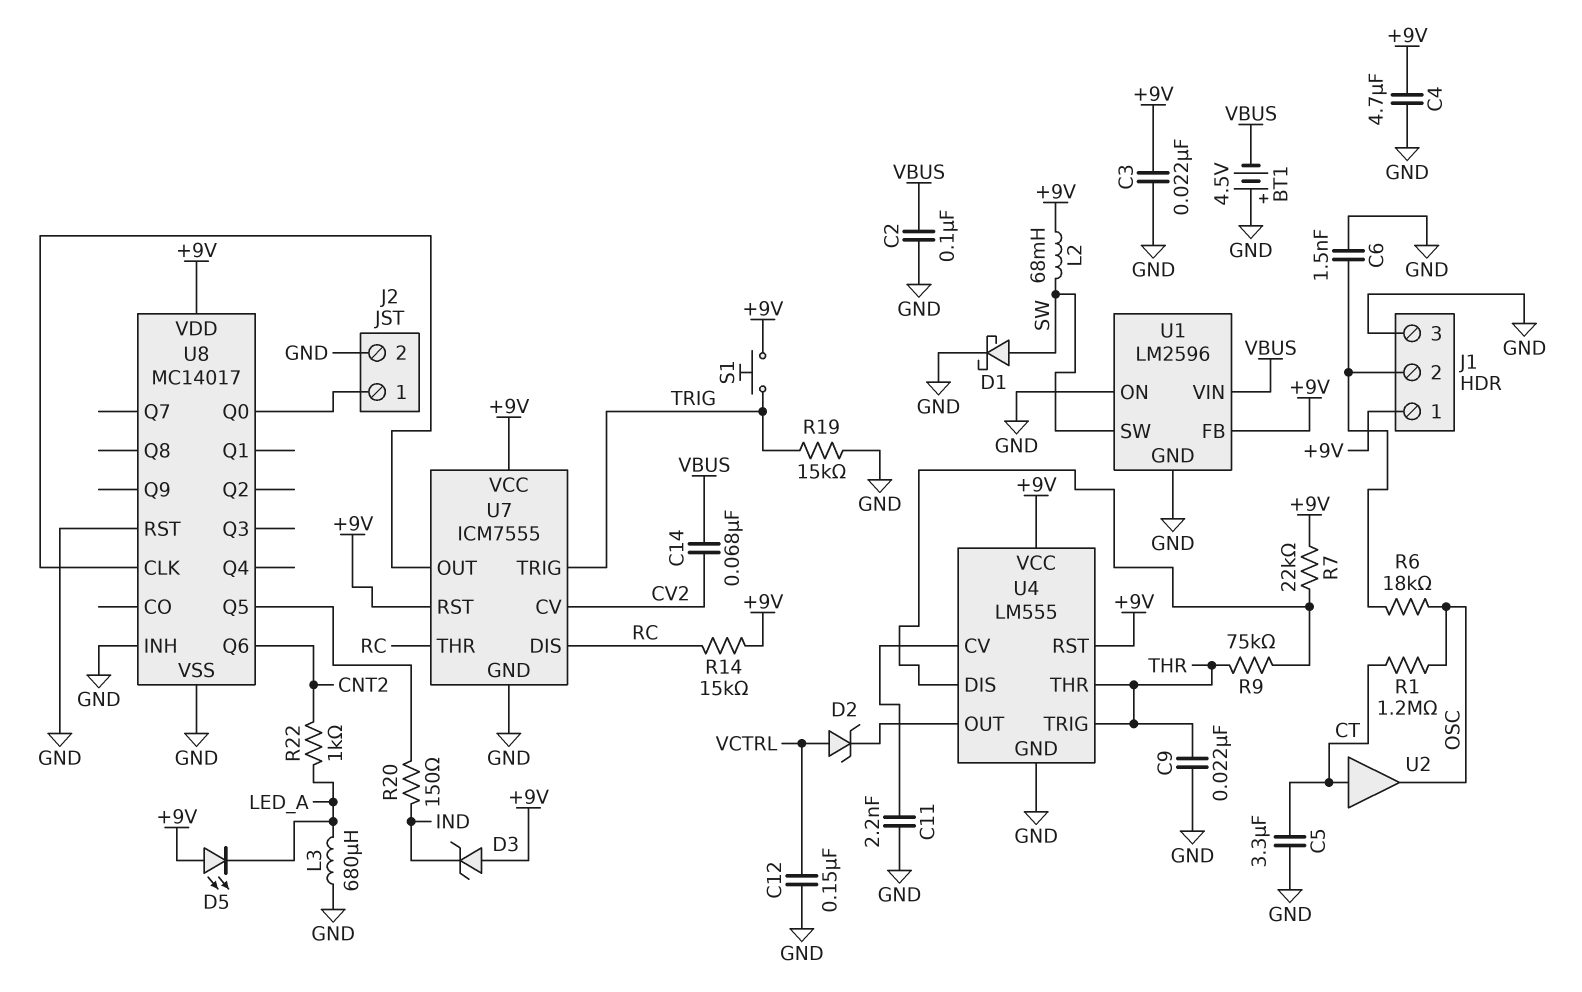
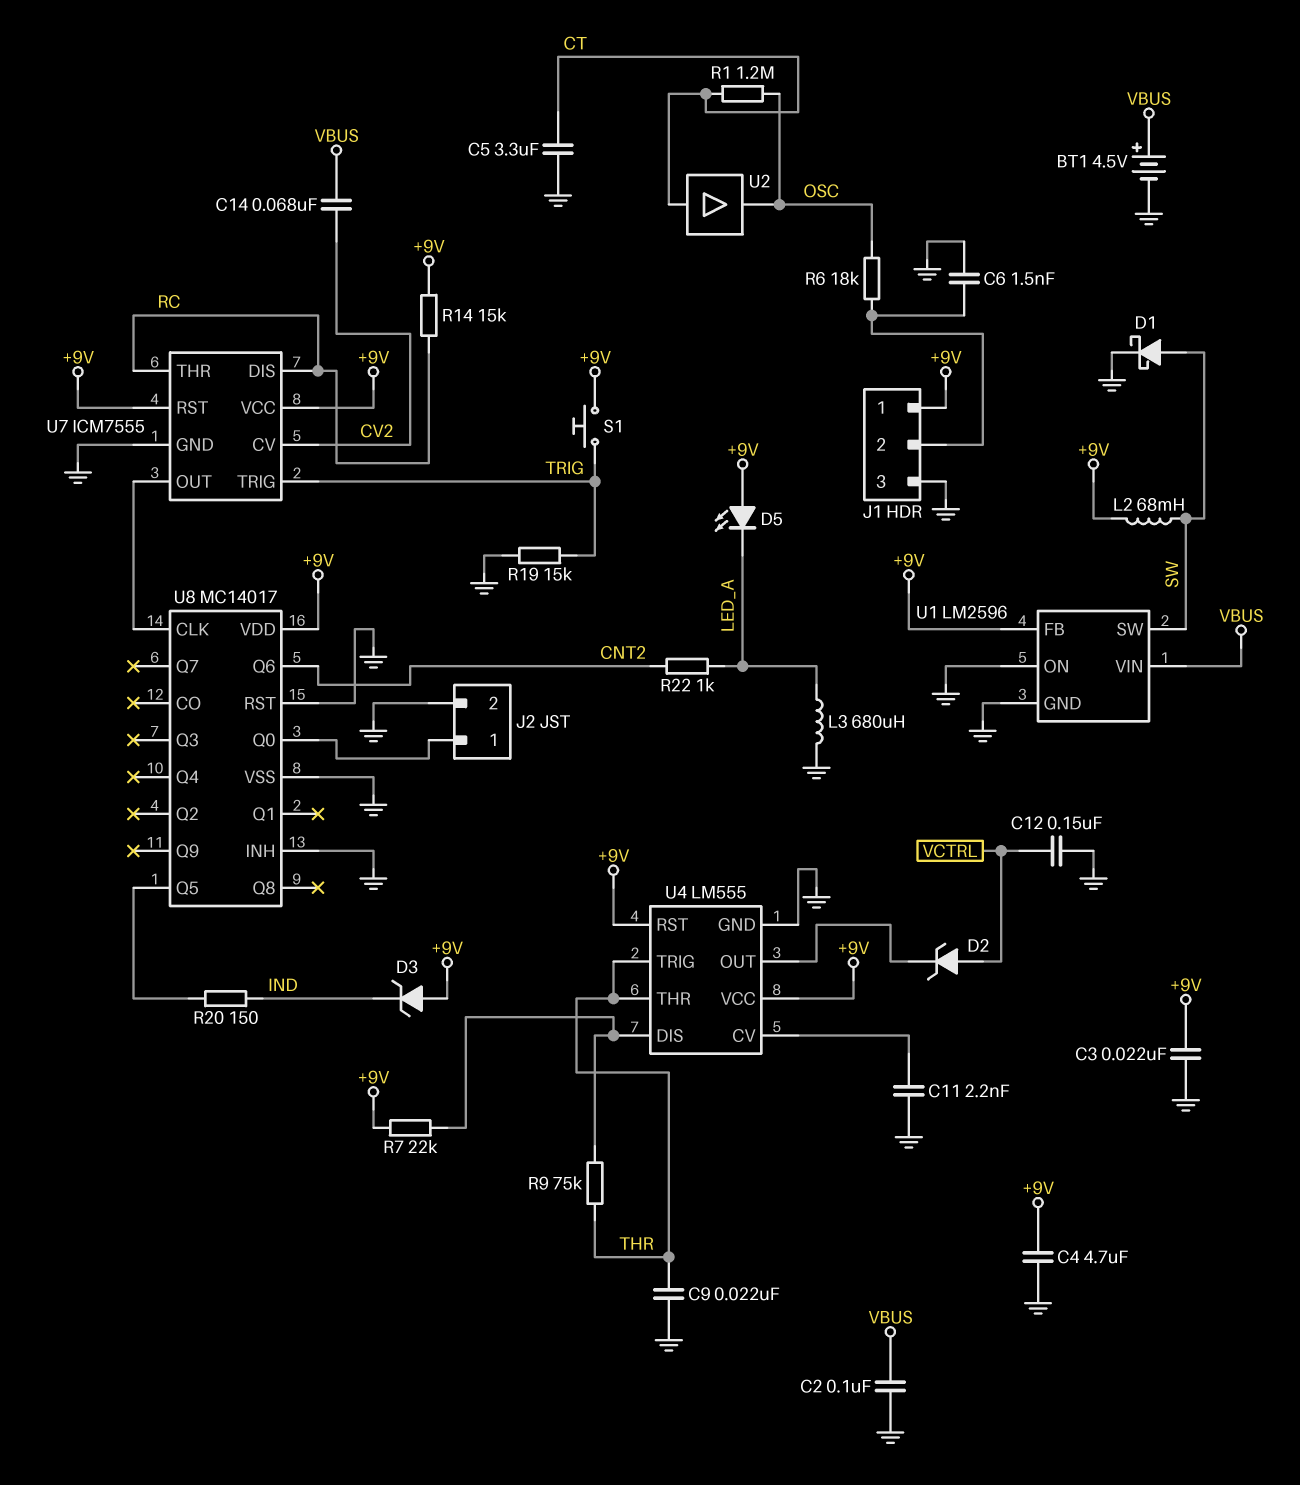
BT1: 4.5V (plus GND, minus VBUS) -> 4.5V (plus VBUS, minus GND)

